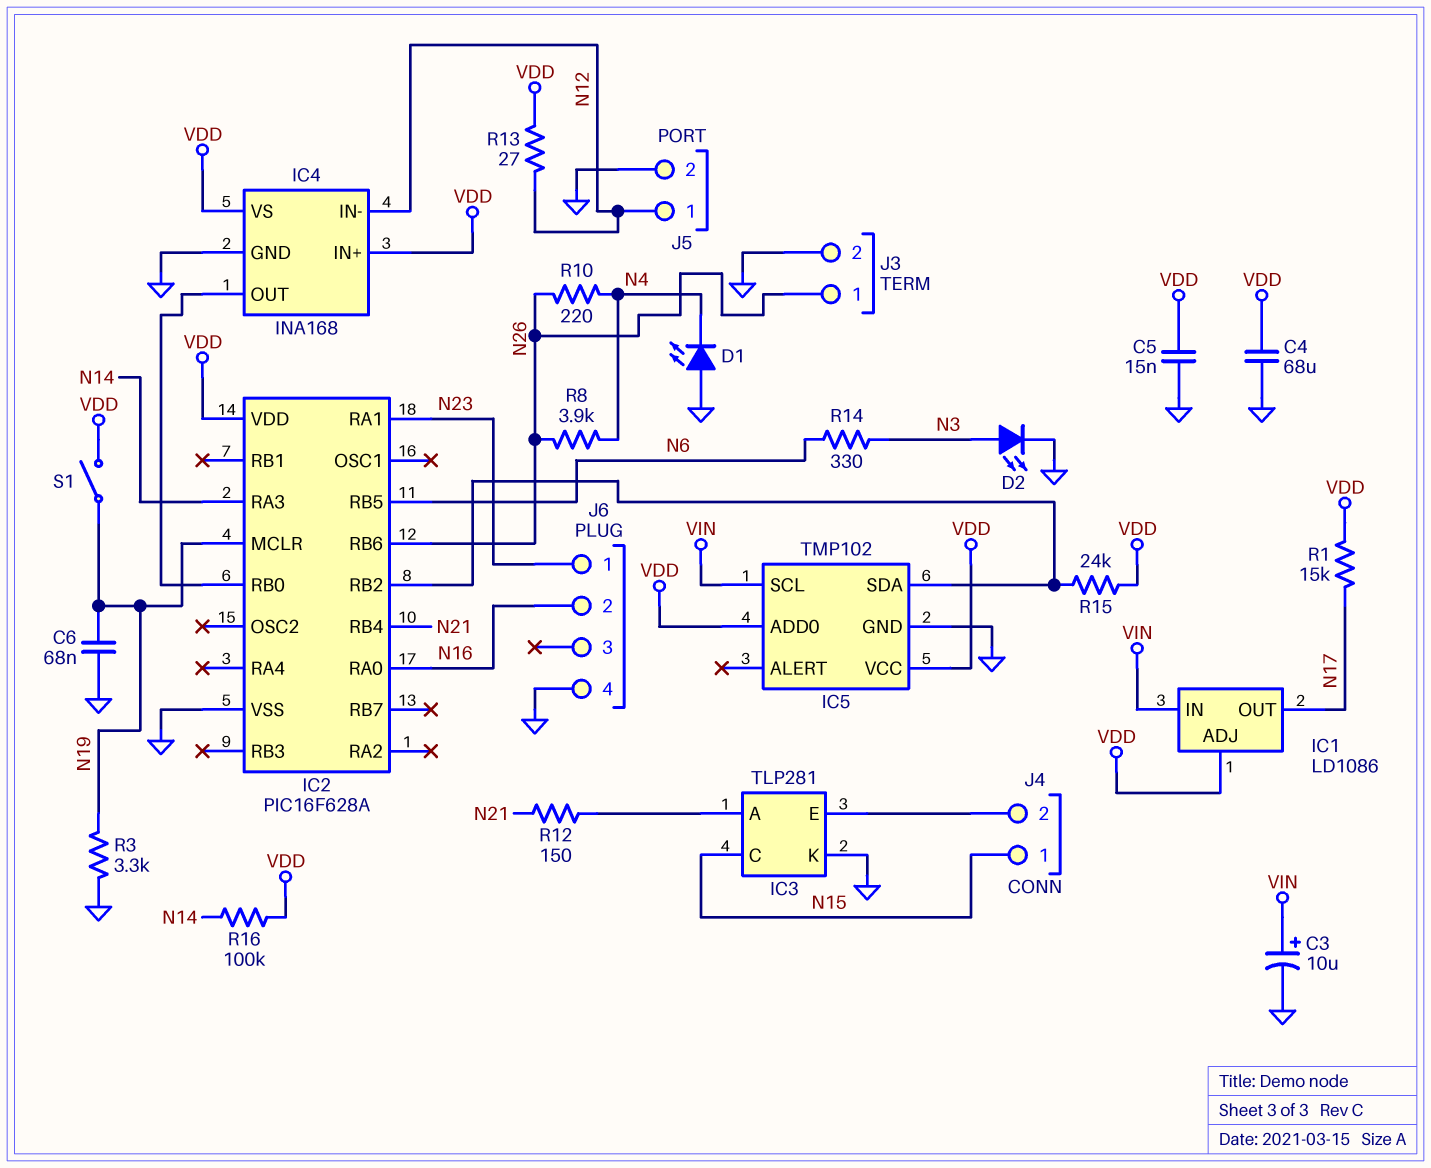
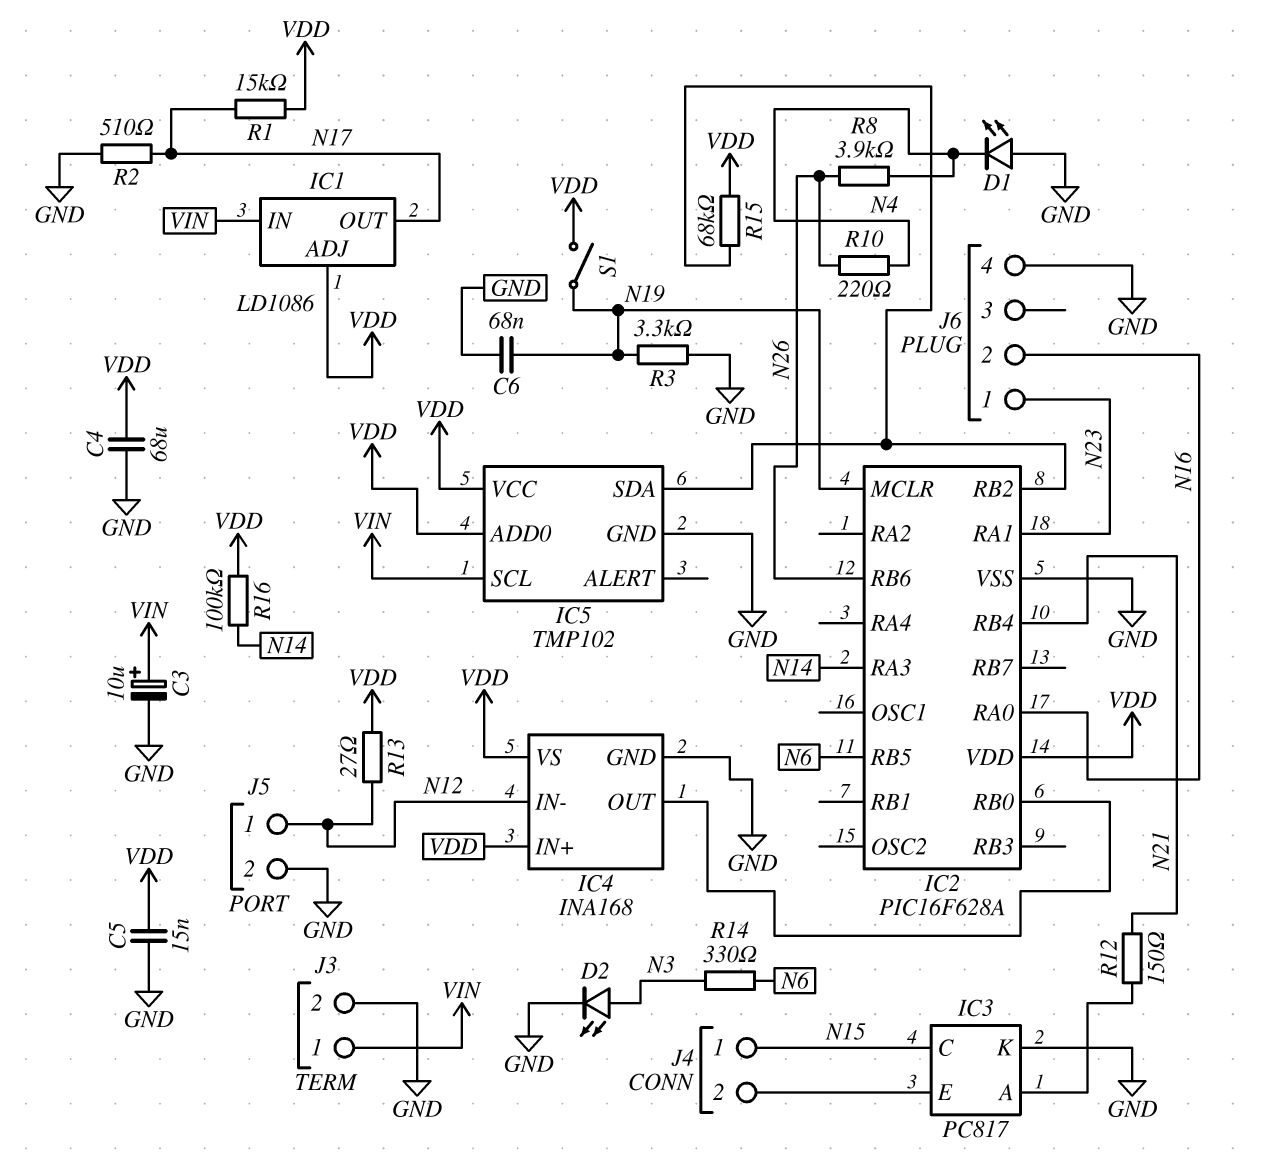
IC3: TLP281 -> PC817
J3 pin 1: N26 -> VIN
R2: none -> 510 (GND, N17)
R15: 24k (IC2/RB2, VDD) -> 68k (IC2/RB2, VDD)

